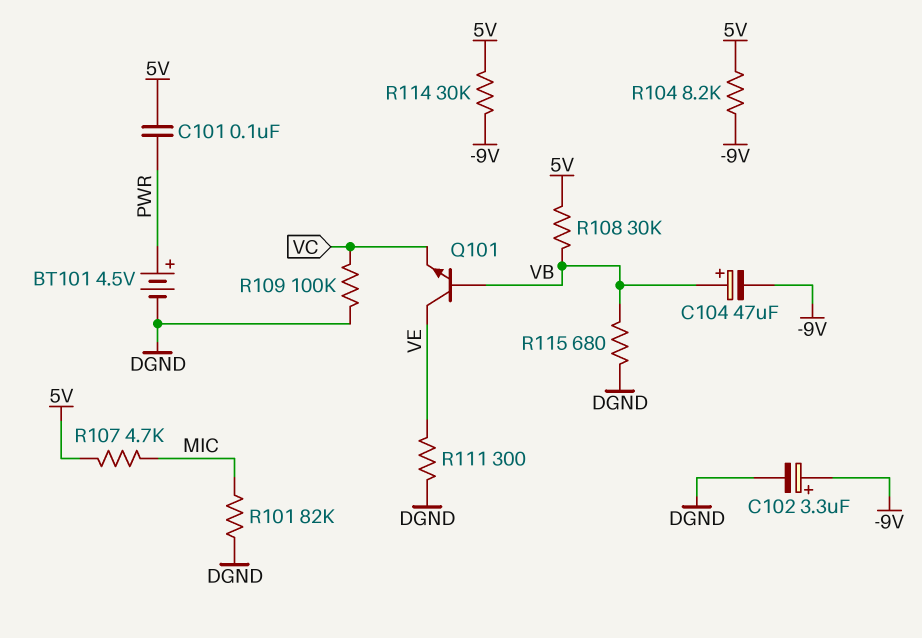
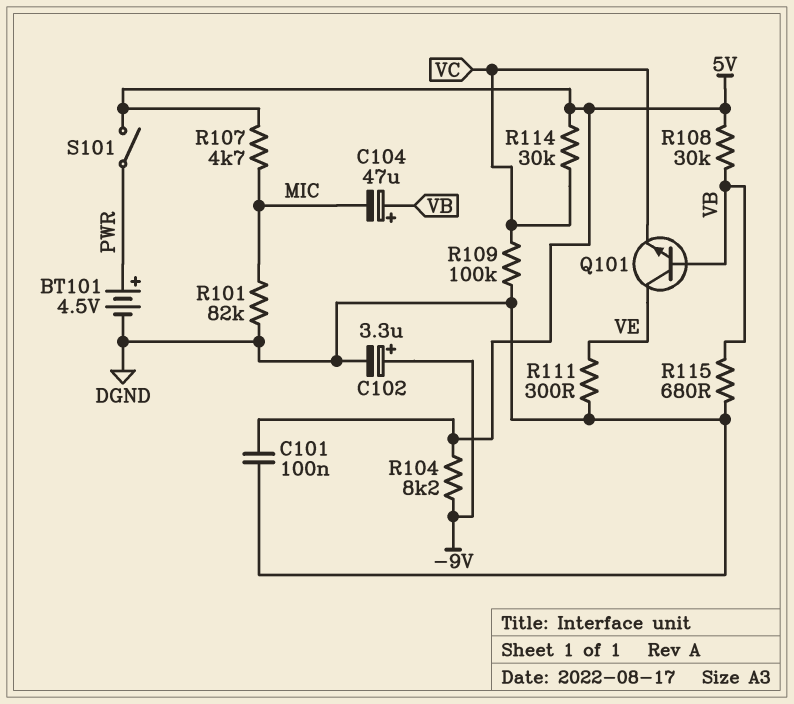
C101: 100nF (5V, PWR) -> 100nF (5V, DGND)
C104: 47uF (plus VB, minus -9V) -> 47uF (plus VB, minus MIC)
R114: 30k (-9V, 5V) -> 30k (5V, VC)
S101: none -> switch (5V, PWR)

